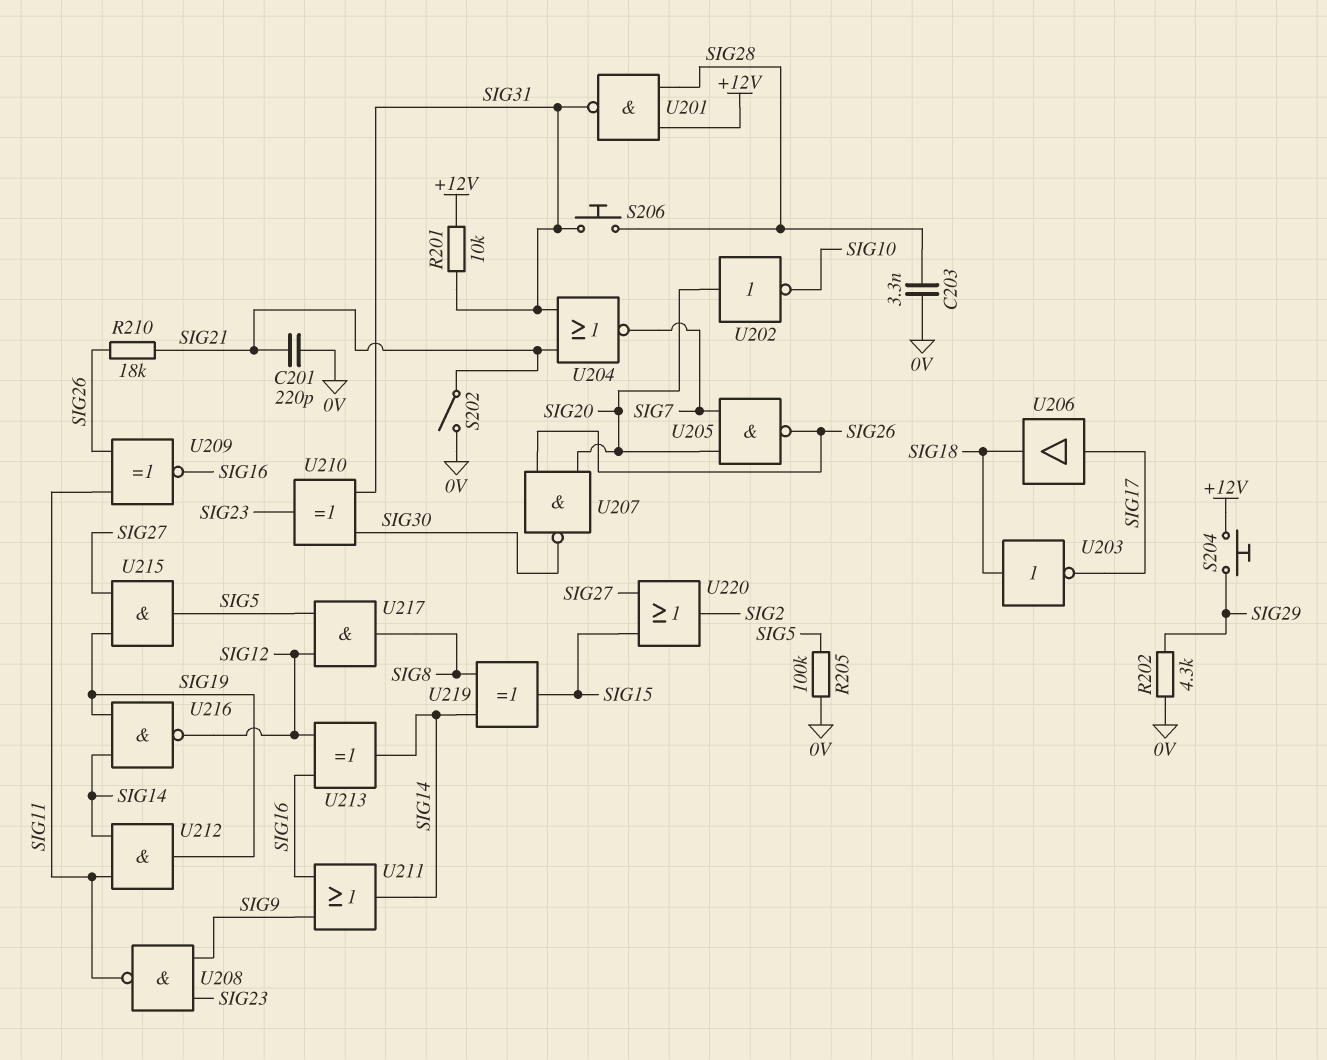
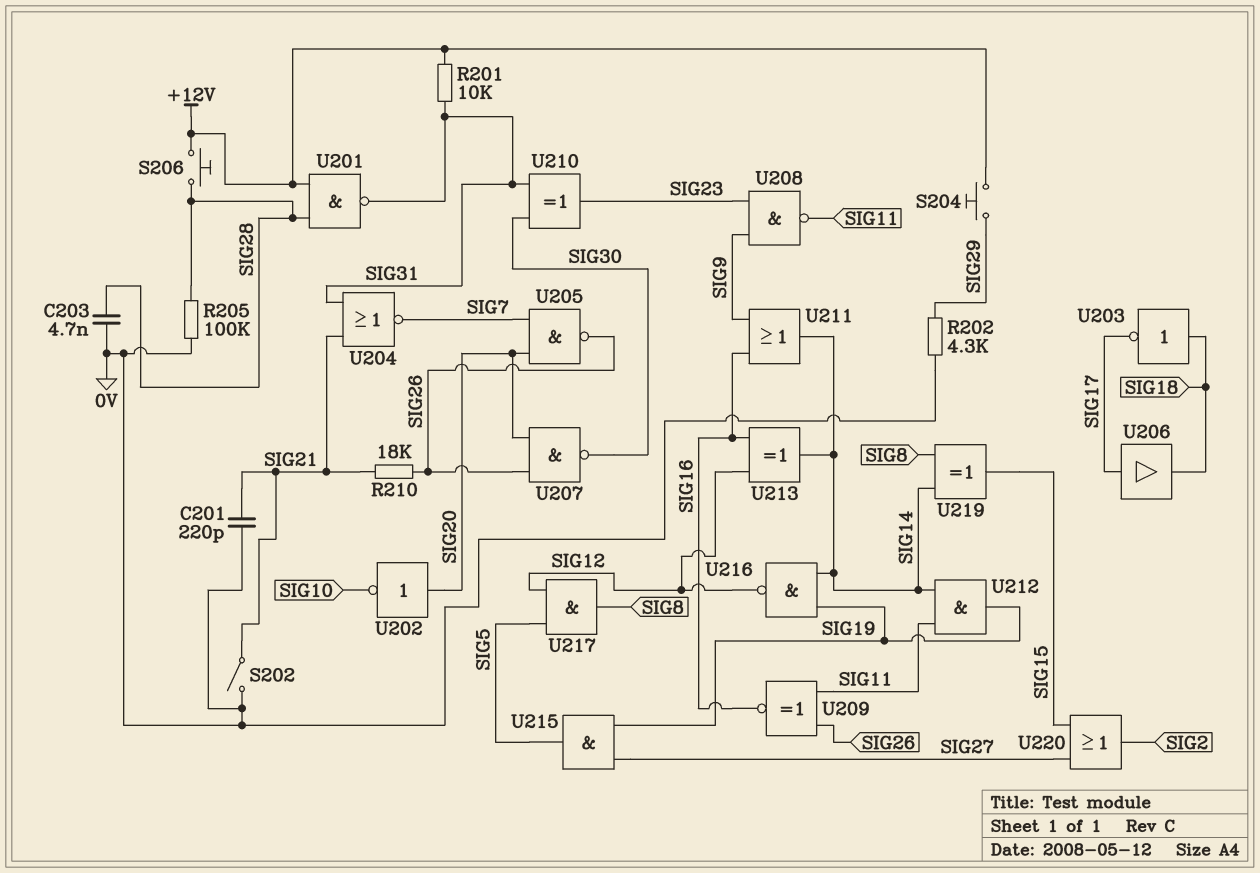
C203: 3.3nF (0V, SIG28) -> 4.7nF (0V, SIG28)
R205: 100k (0V, SIG5) -> 100k (0V, SIG28)
S206: button (SIG28, SIG31) -> button (+12V, SIG28)

